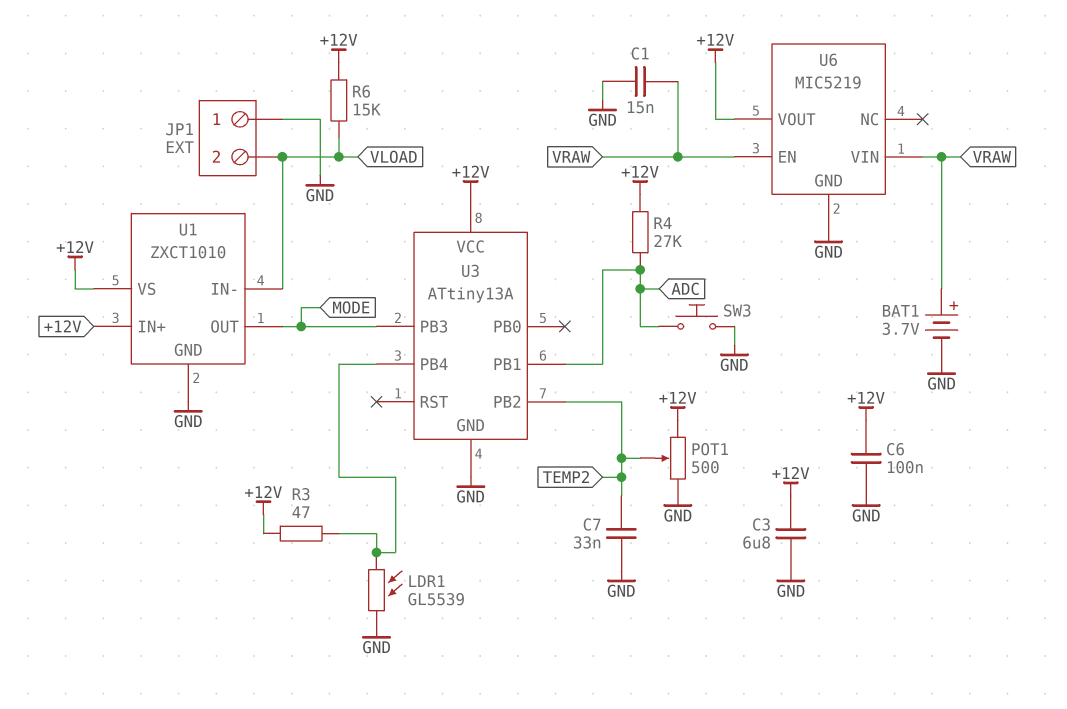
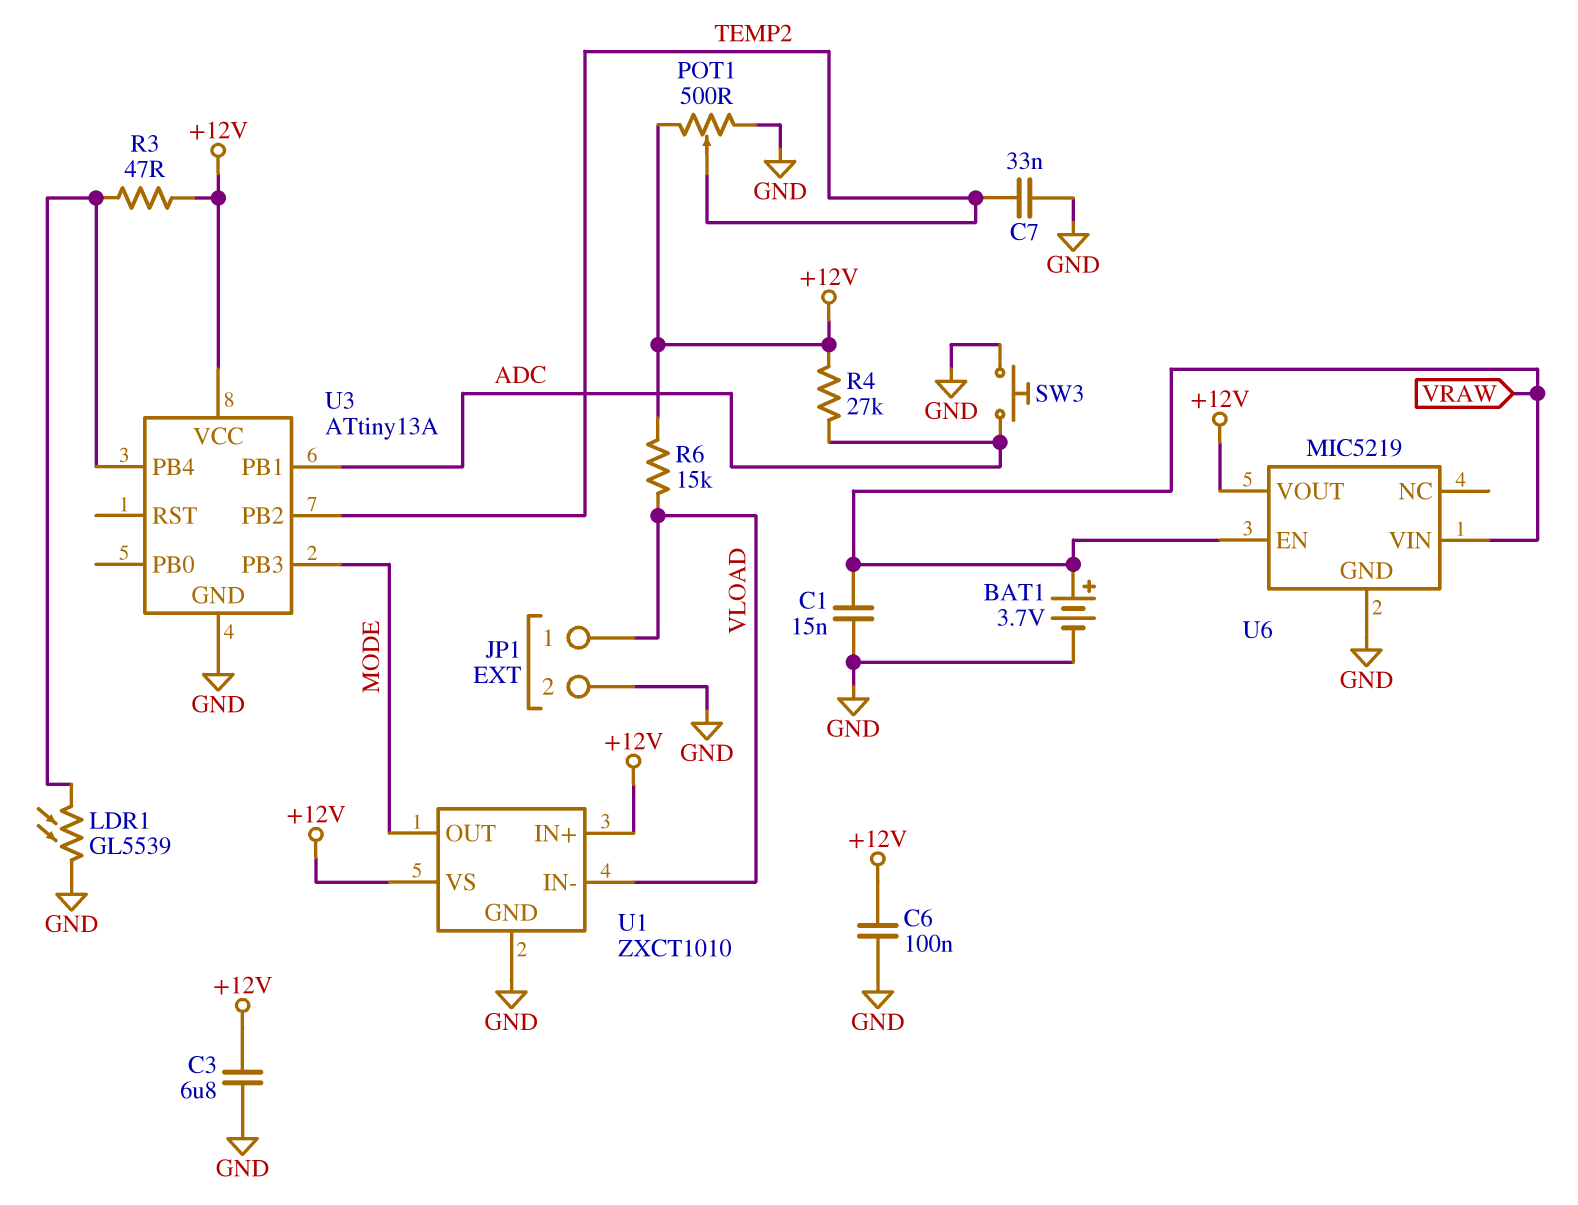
JP1 pin 1: GND -> VLOAD
JP1 pin 2: VLOAD -> GND

